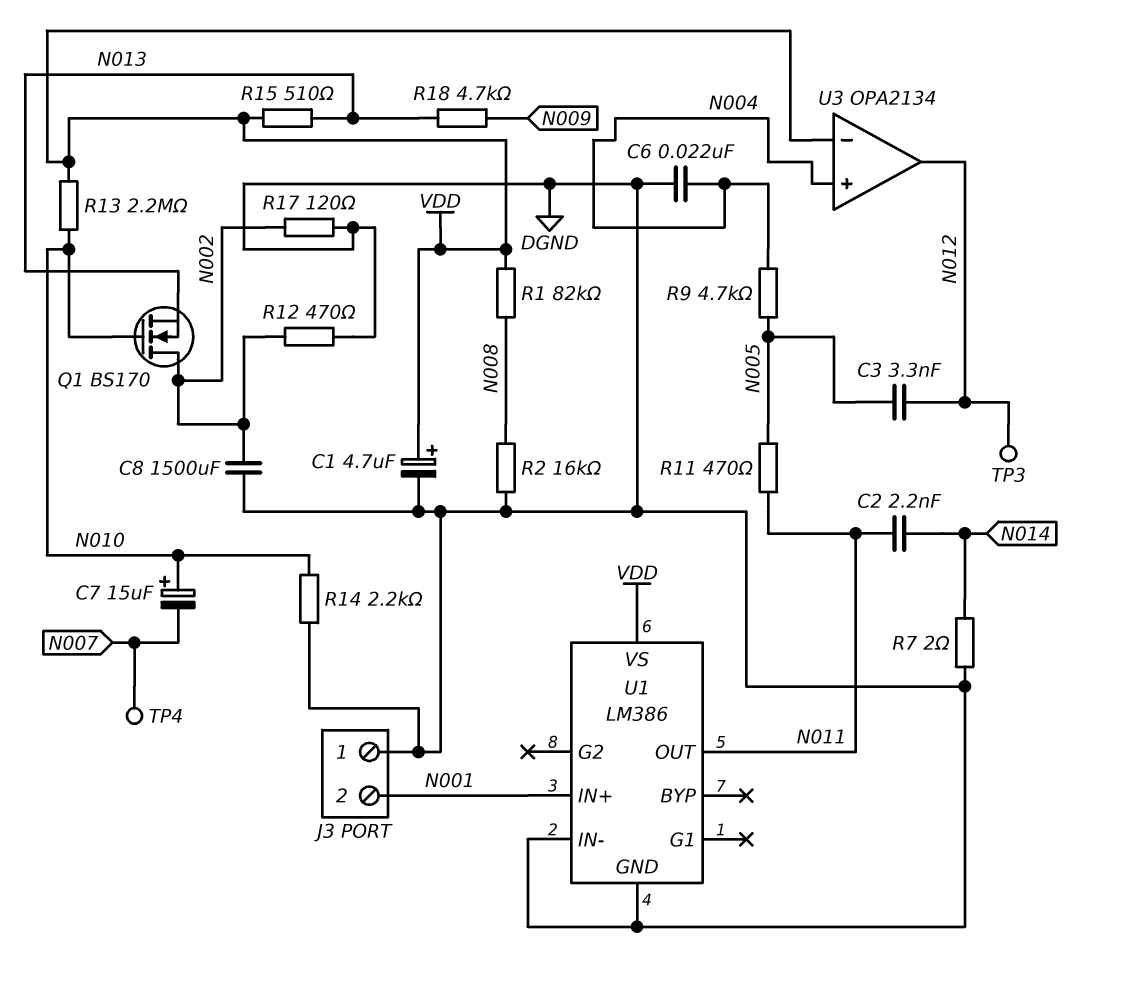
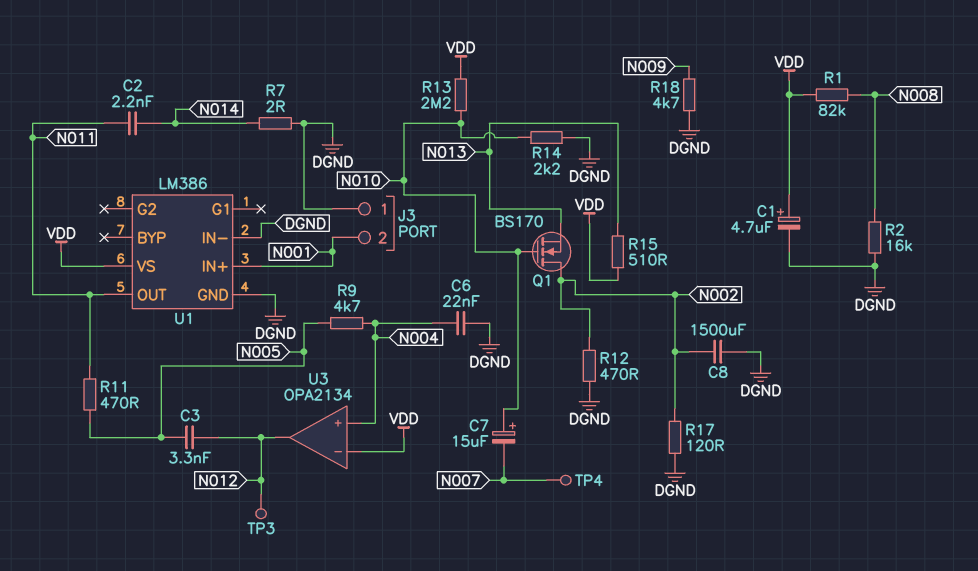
R18: 4.7k (N009, N013) -> 4.7k (DGND, N009)

